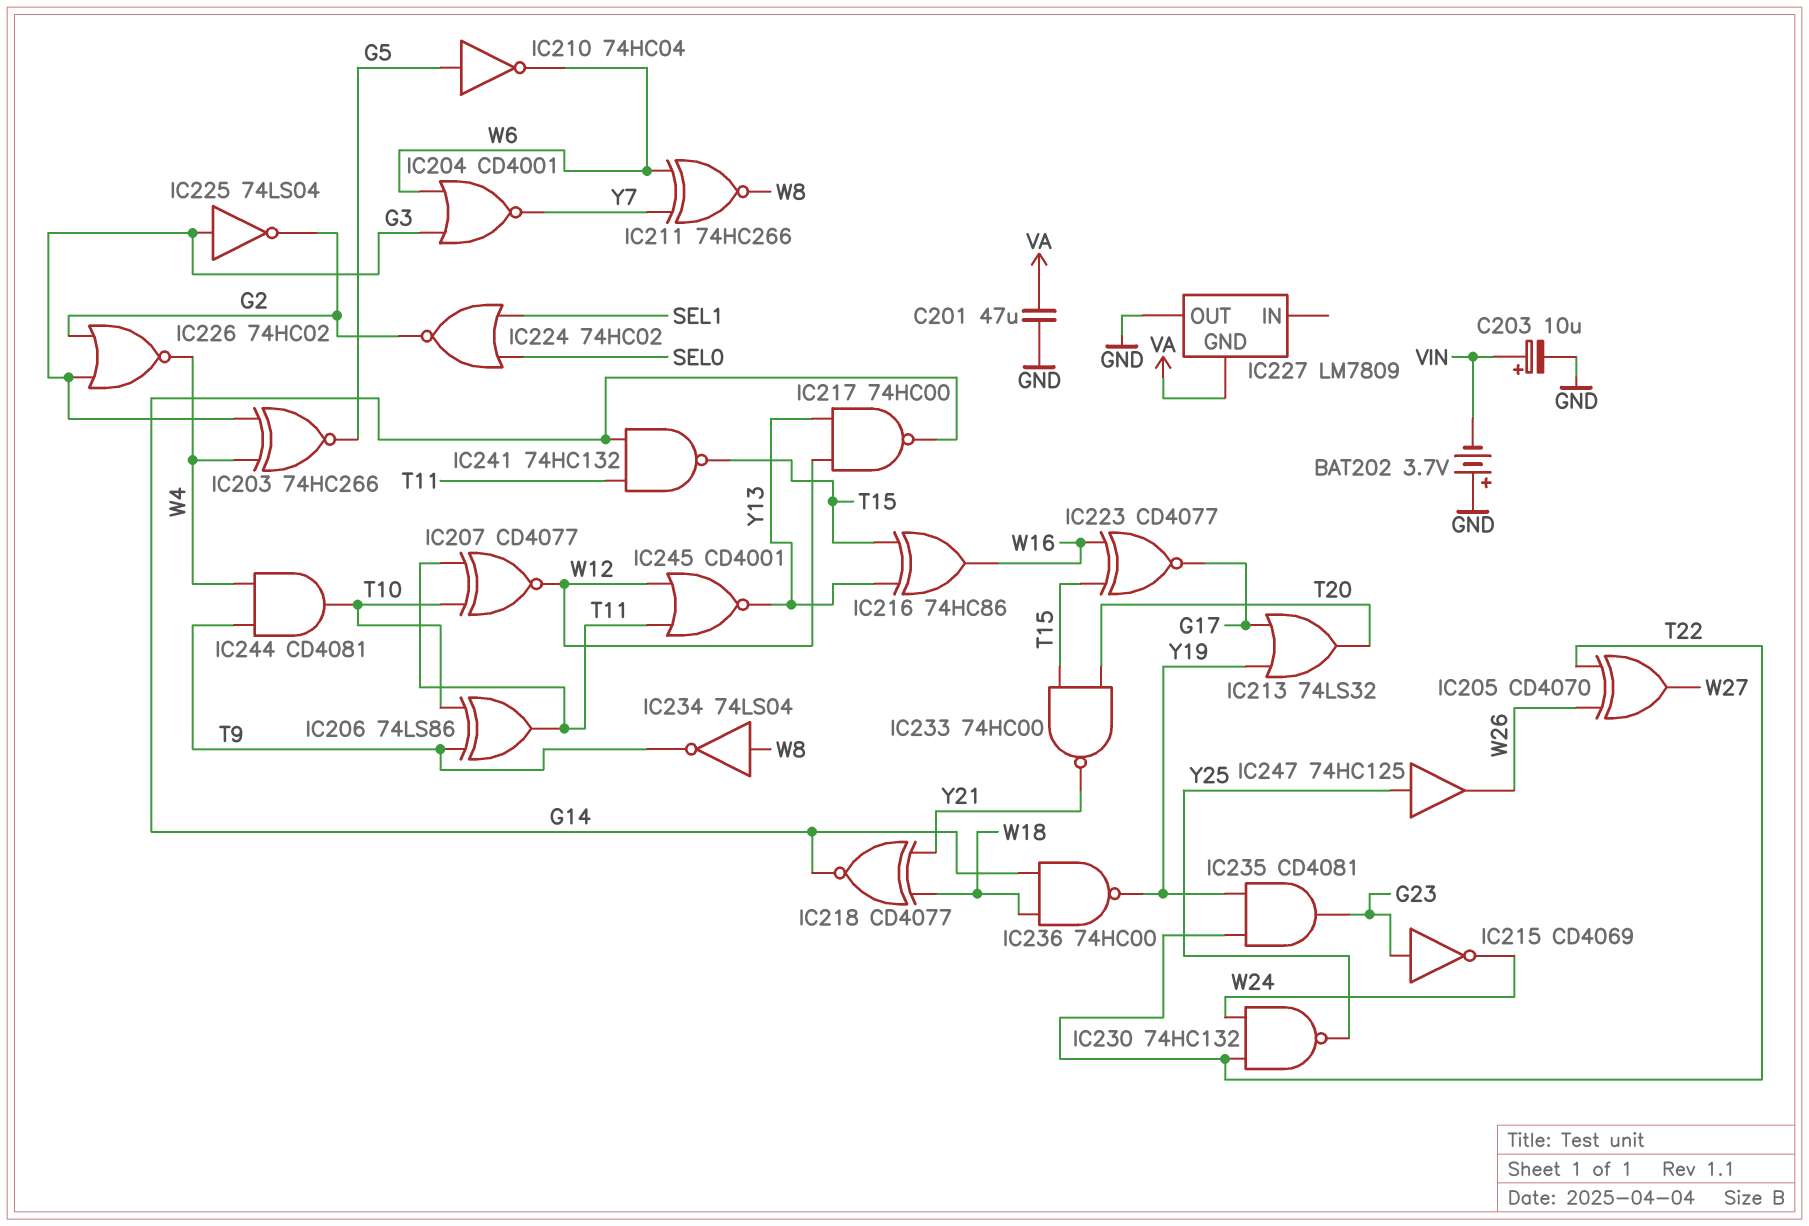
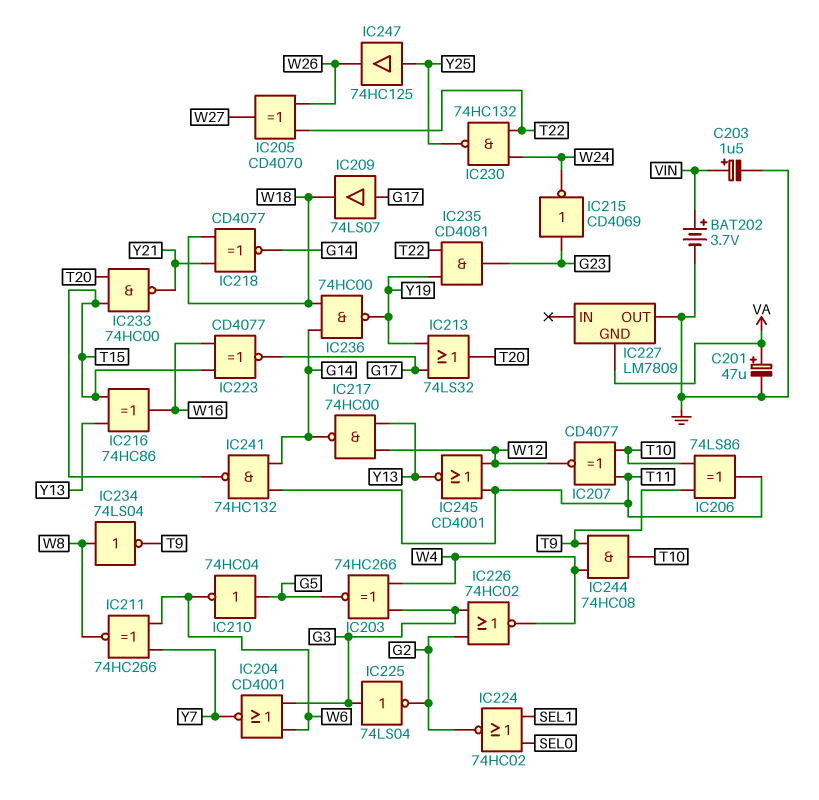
BAT202: 3.7V (plus GND, minus VIN) -> 3.7V (plus VIN, minus GND)
C201: 47uF (GND, VA) -> 47uF (plus VA, minus GND)
C203: 10uF (plus VIN, minus GND) -> 1.5uF (plus VIN, minus GND)
IC209: none -> buffer 74LS07 (in G17, out W18)
IC244: AND CD4081 (in T9, in W4, out T10) -> AND 74HC08 (in T9, in W4, out T10)

